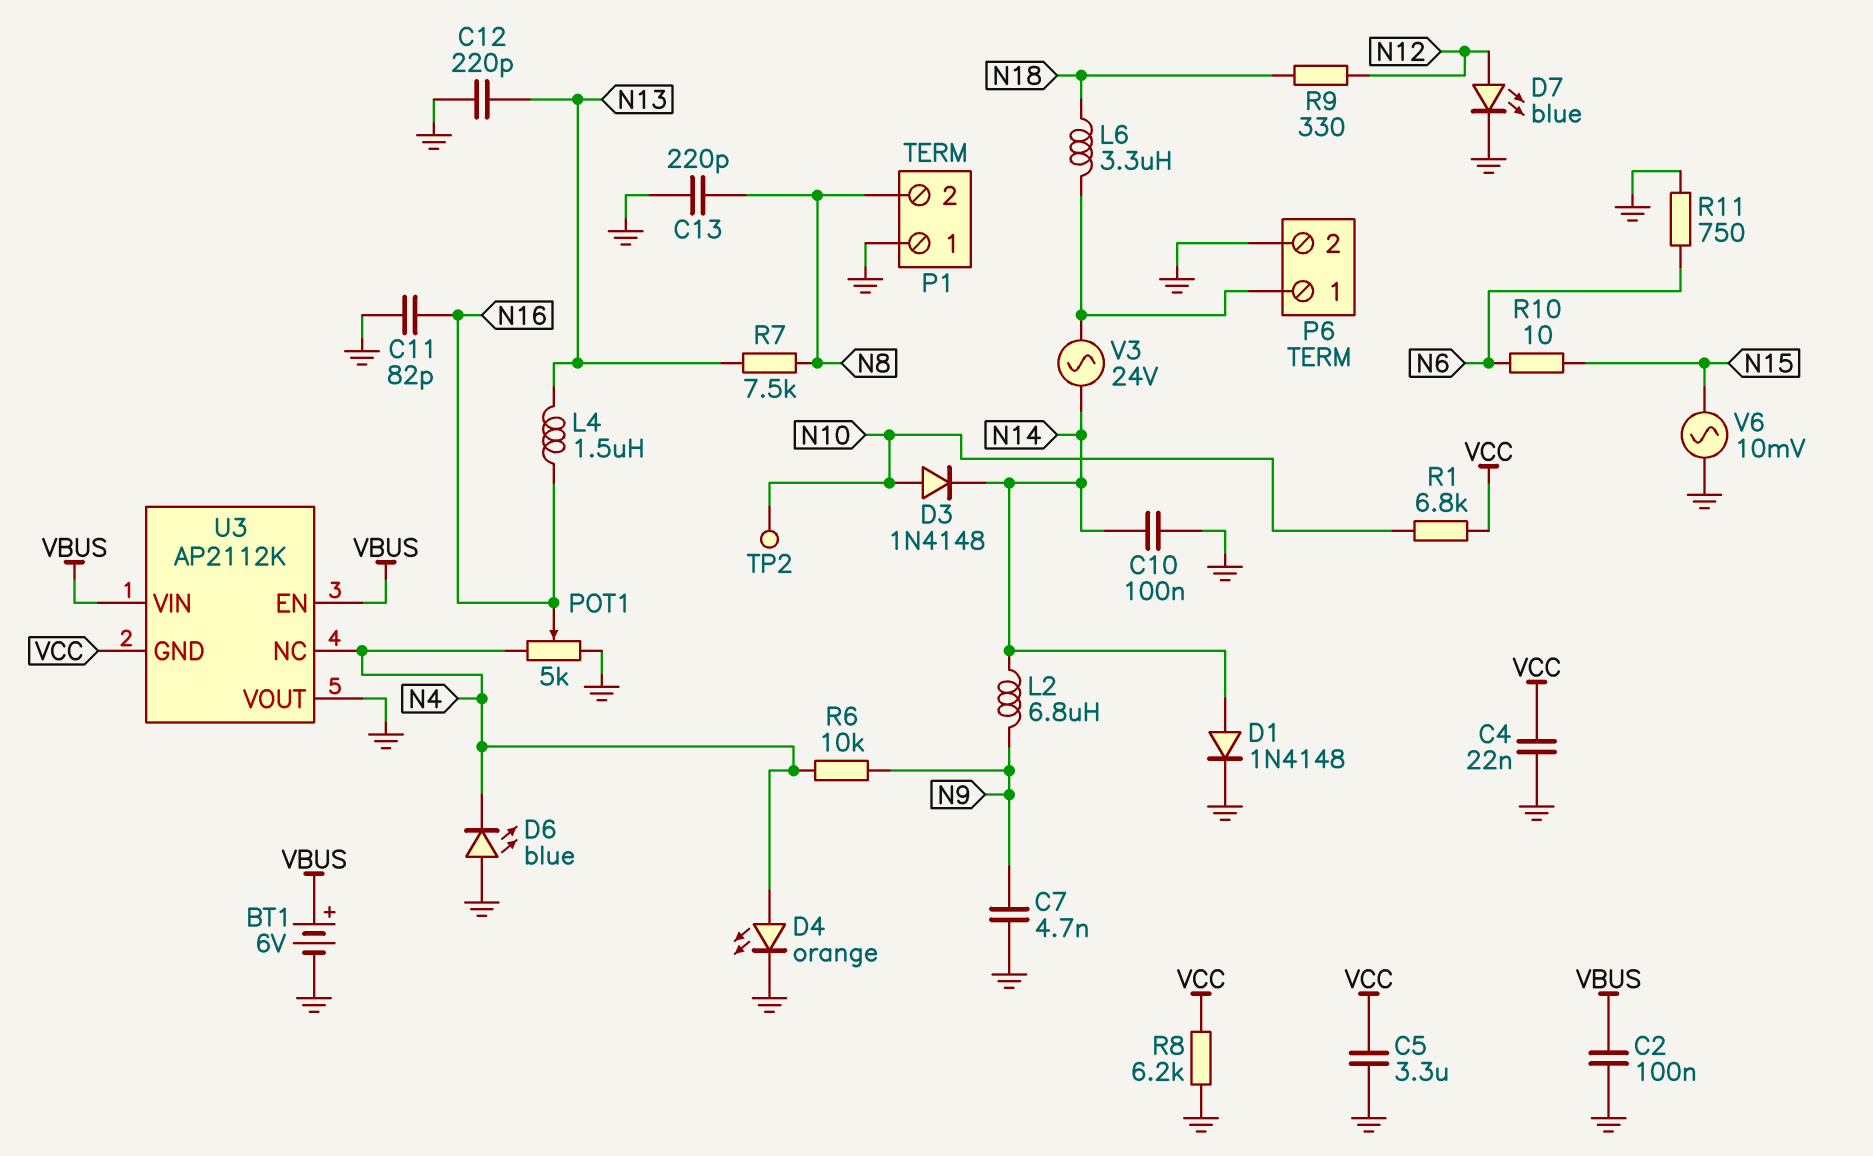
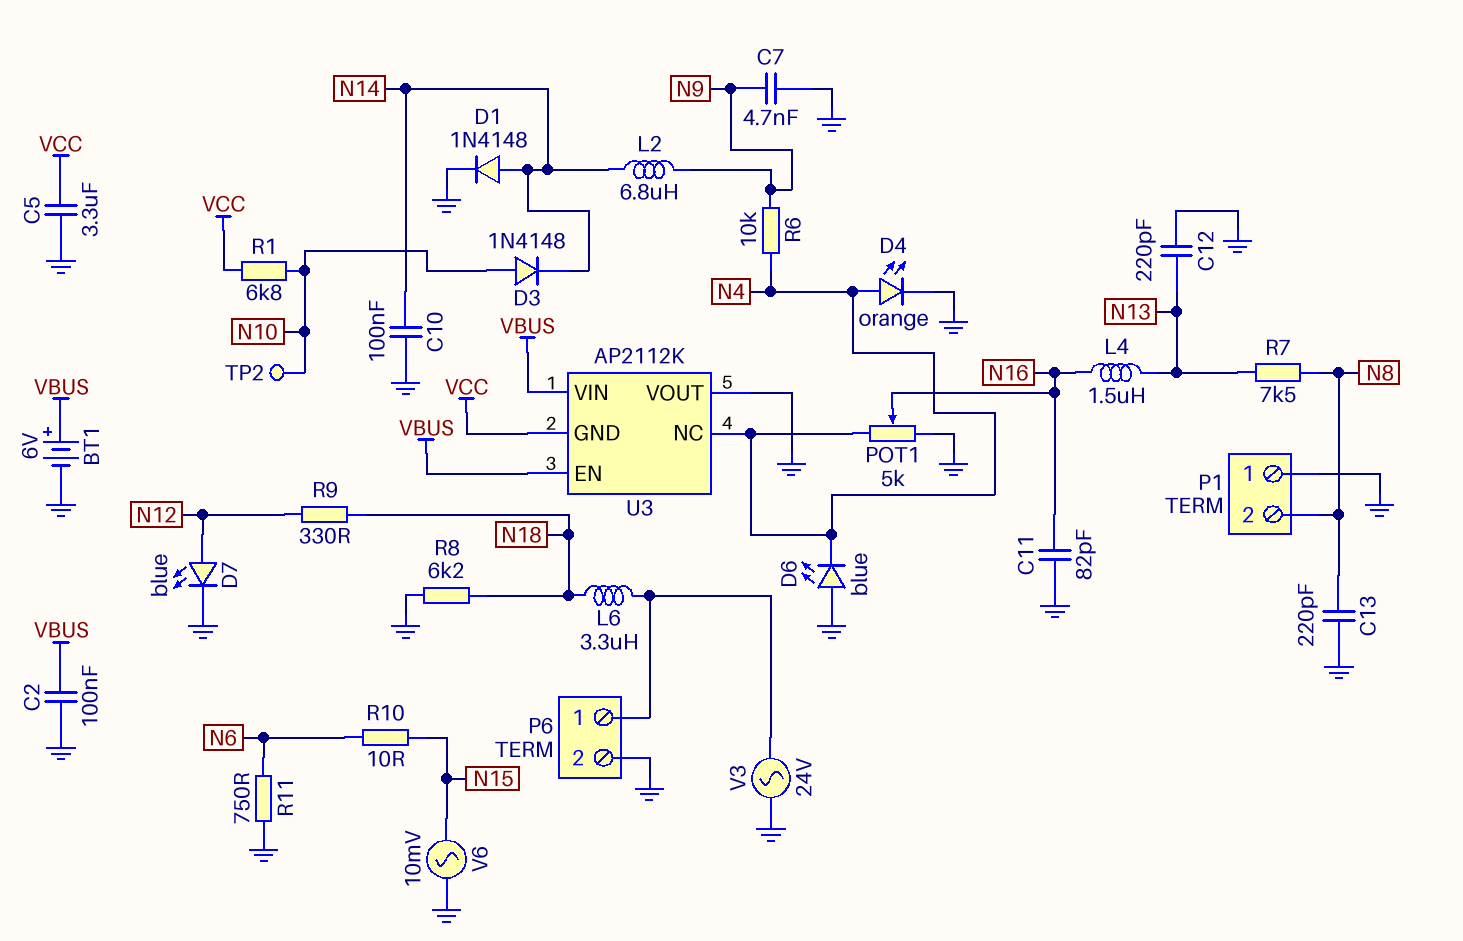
C4: 22nF (GND, VCC) -> none
R8: 6.2k (GND, VCC) -> 6.2k (GND, N18)
V3: AC 24V (N14, P6/1) -> AC 24V (GND, P6/1)

